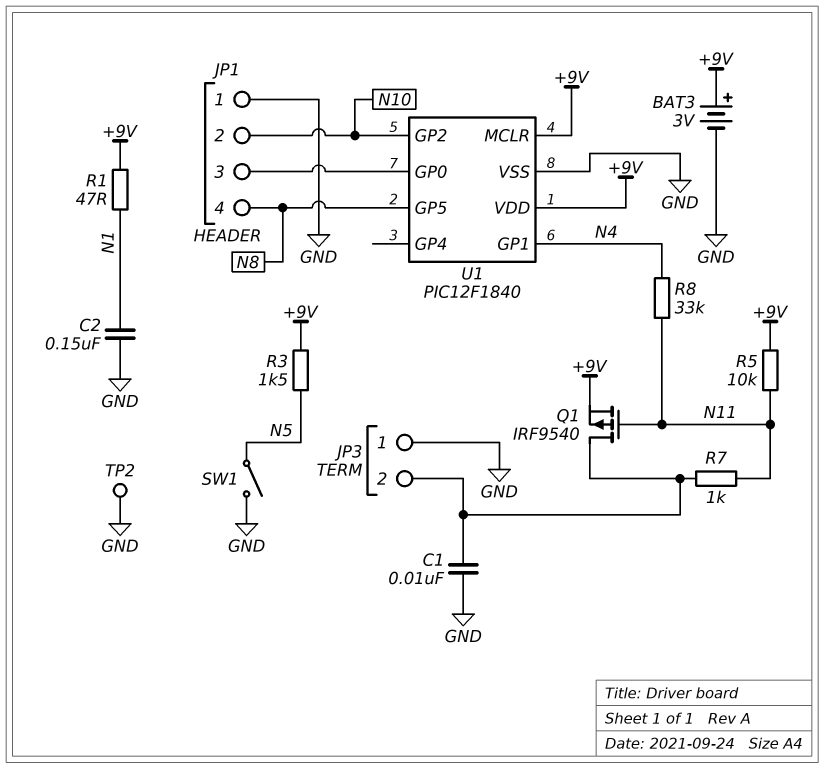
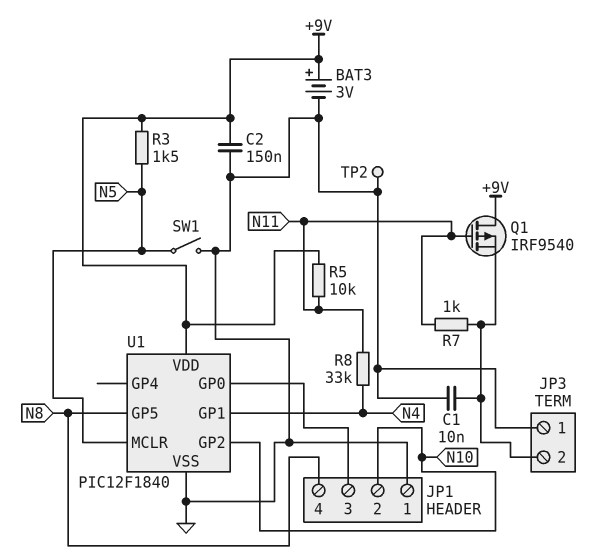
C2: 150nF (GND, N1) -> 150nF (+9V, GND)
Q1: PMOS IRF9540 (G N11, D JP3/2, S +9V) -> PMOS IRF9540 (G N11, D +9V, S JP3/2)
R1: 47 (+9V, N1) -> none
U1 pin MCLR: +9V -> N5

